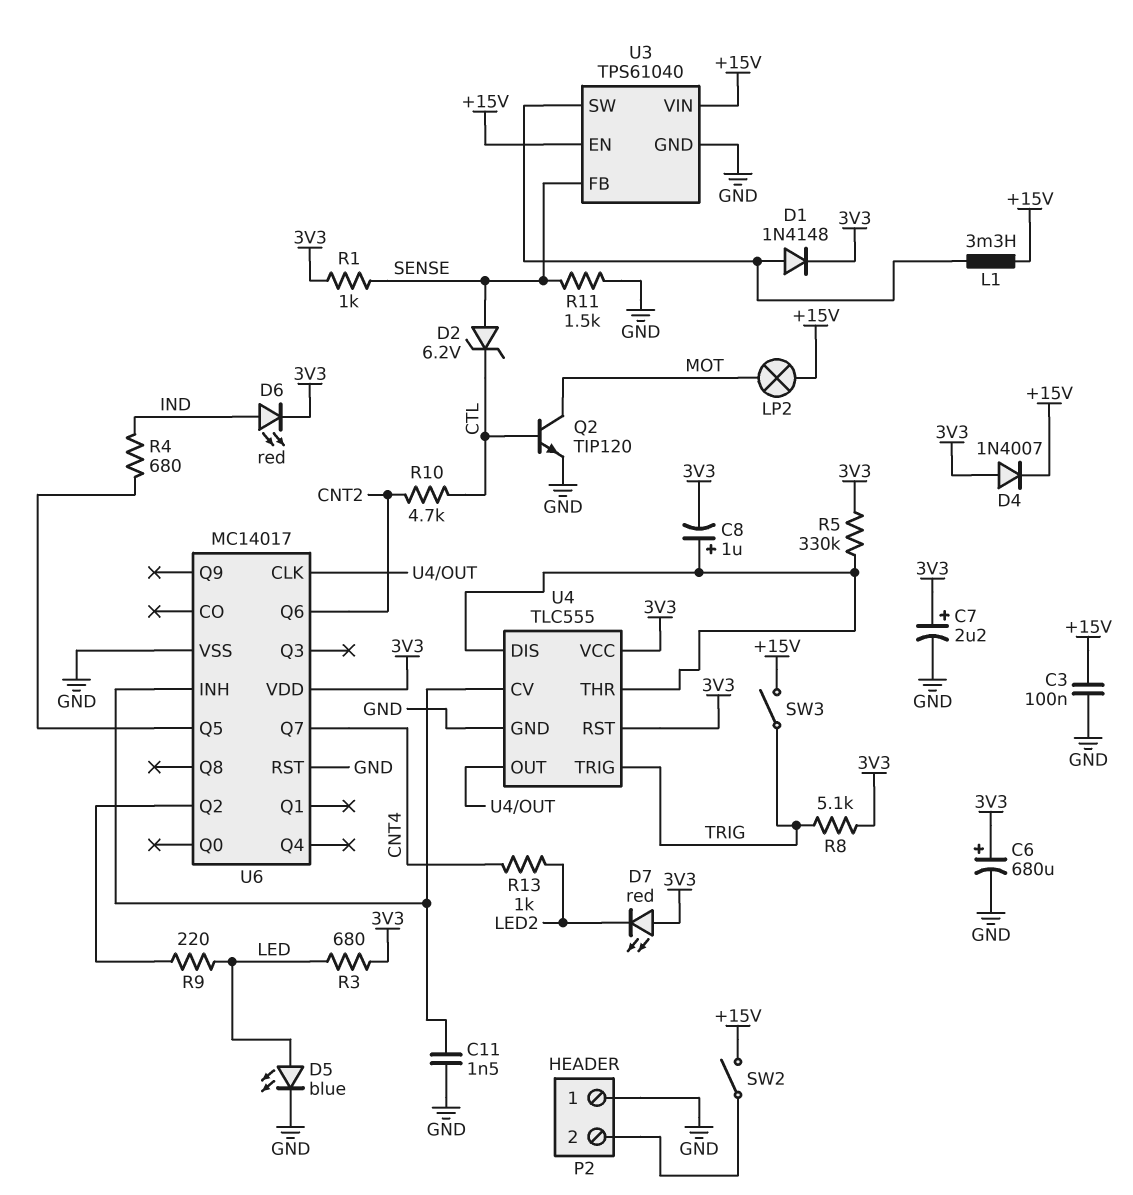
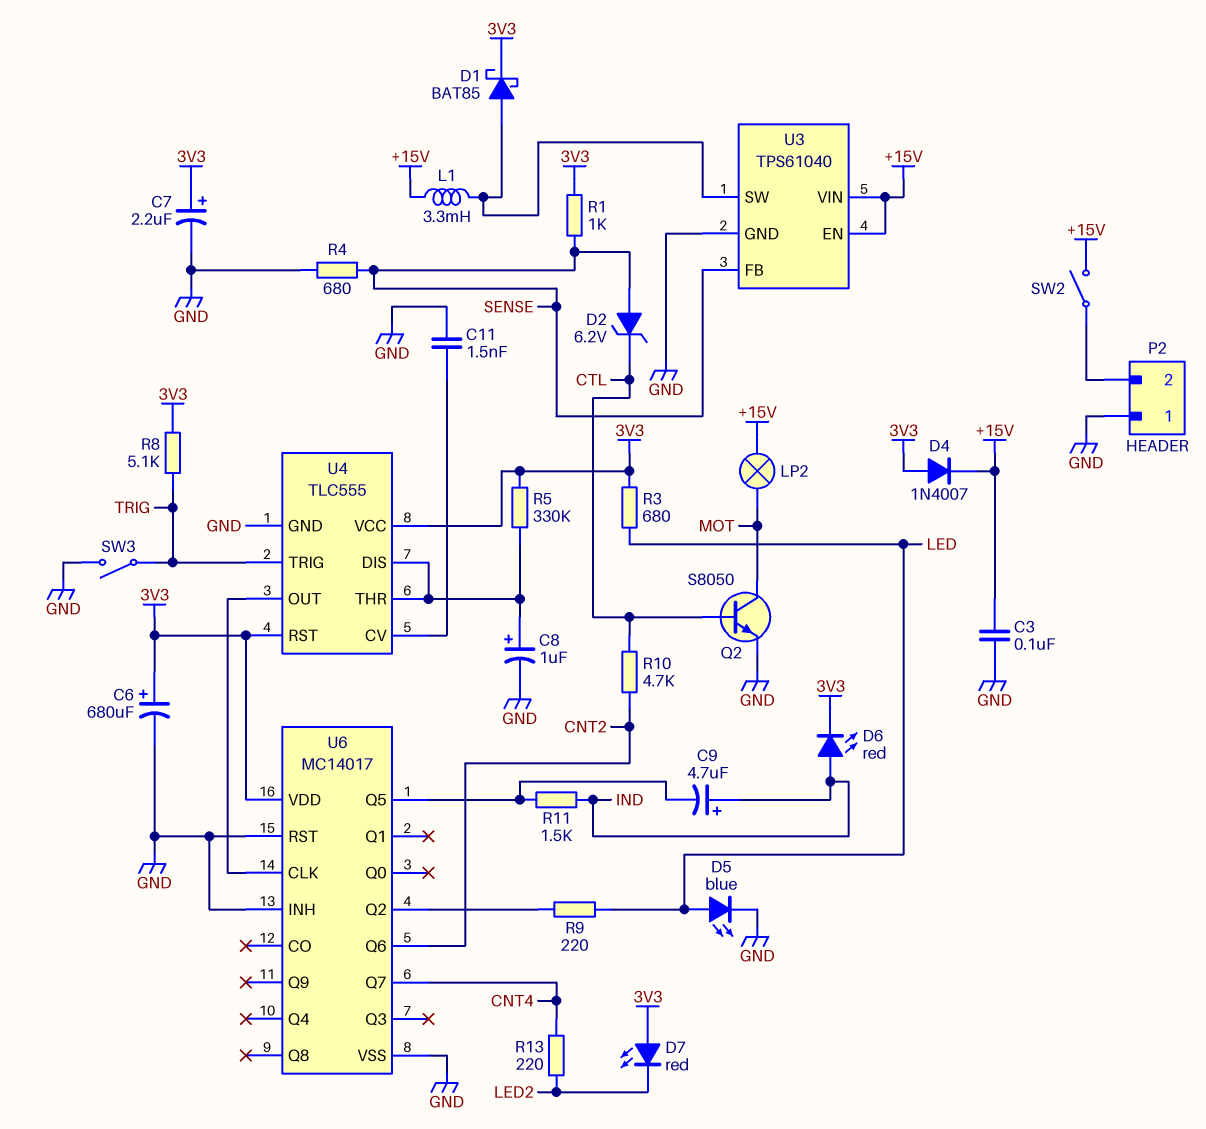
C8: 1uF (plus U4/DIS, minus 3V3) -> 1uF (plus U4/DIS, minus GND)
C9: none -> 4.7uF (plus IND, minus U6/Q5)
D1: diode 1N4148 (A U3/SW, K 3V3) -> schottky BAT85 (A U3/SW, K 3V3)
Q2: NPN TIP120 (B CTL, C MOT, E GND) -> NPN S8050 (B CTL, C MOT, E GND)
R4: 680 (IND, U6/Q5) -> 680 (GND, SENSE)
R11: 1.5k (GND, SENSE) -> 1.5k (IND, U6/Q5)
R13: 1k (CNT4, LED2) -> 220 (CNT4, LED2)
SW3: switch (+15V, TRIG) -> switch (GND, TRIG)
U6 pin INH: U4/CV -> GND

